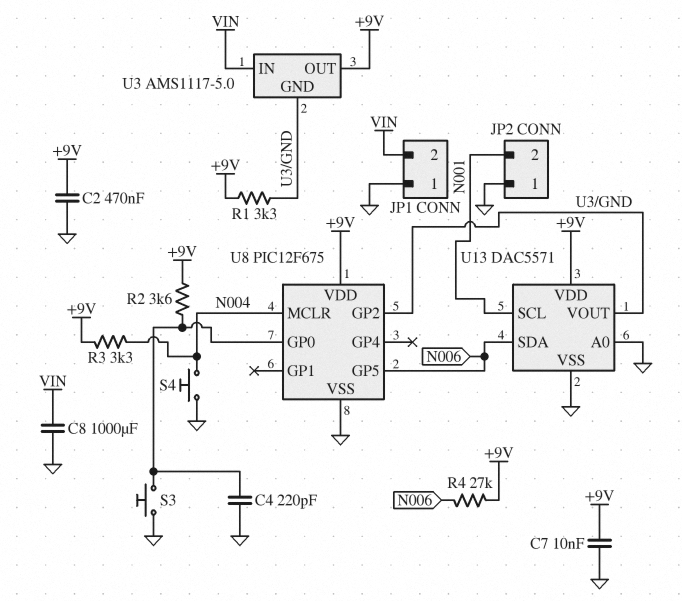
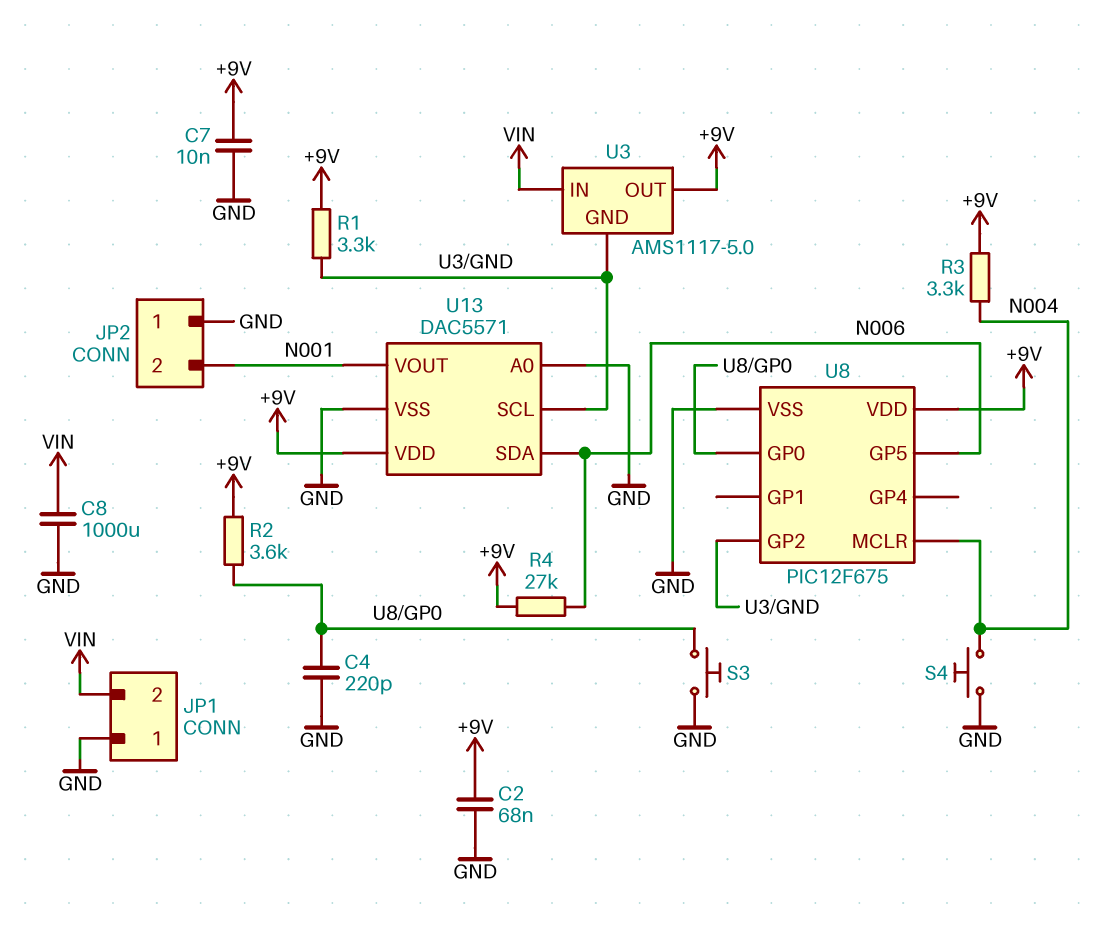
C2: 470nF (+9V, GND) -> 68nF (+9V, GND)
U13 pin SCL: N001 -> U3/GND
U13 pin VOUT: U3/GND -> N001

